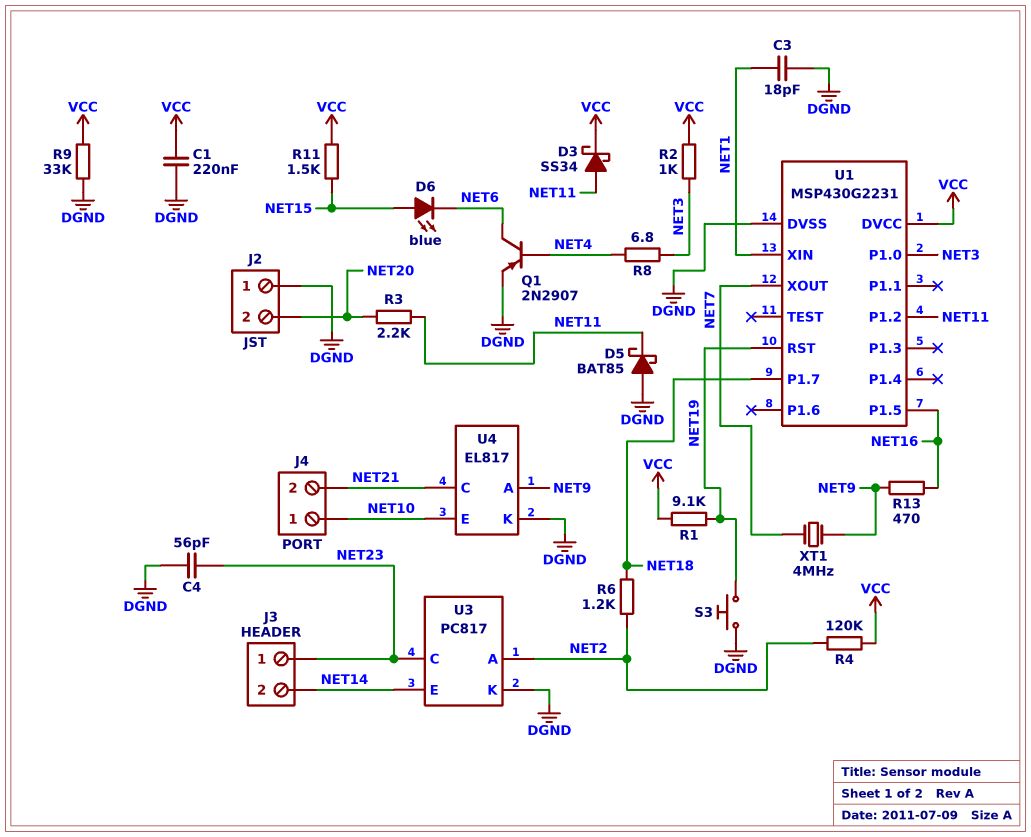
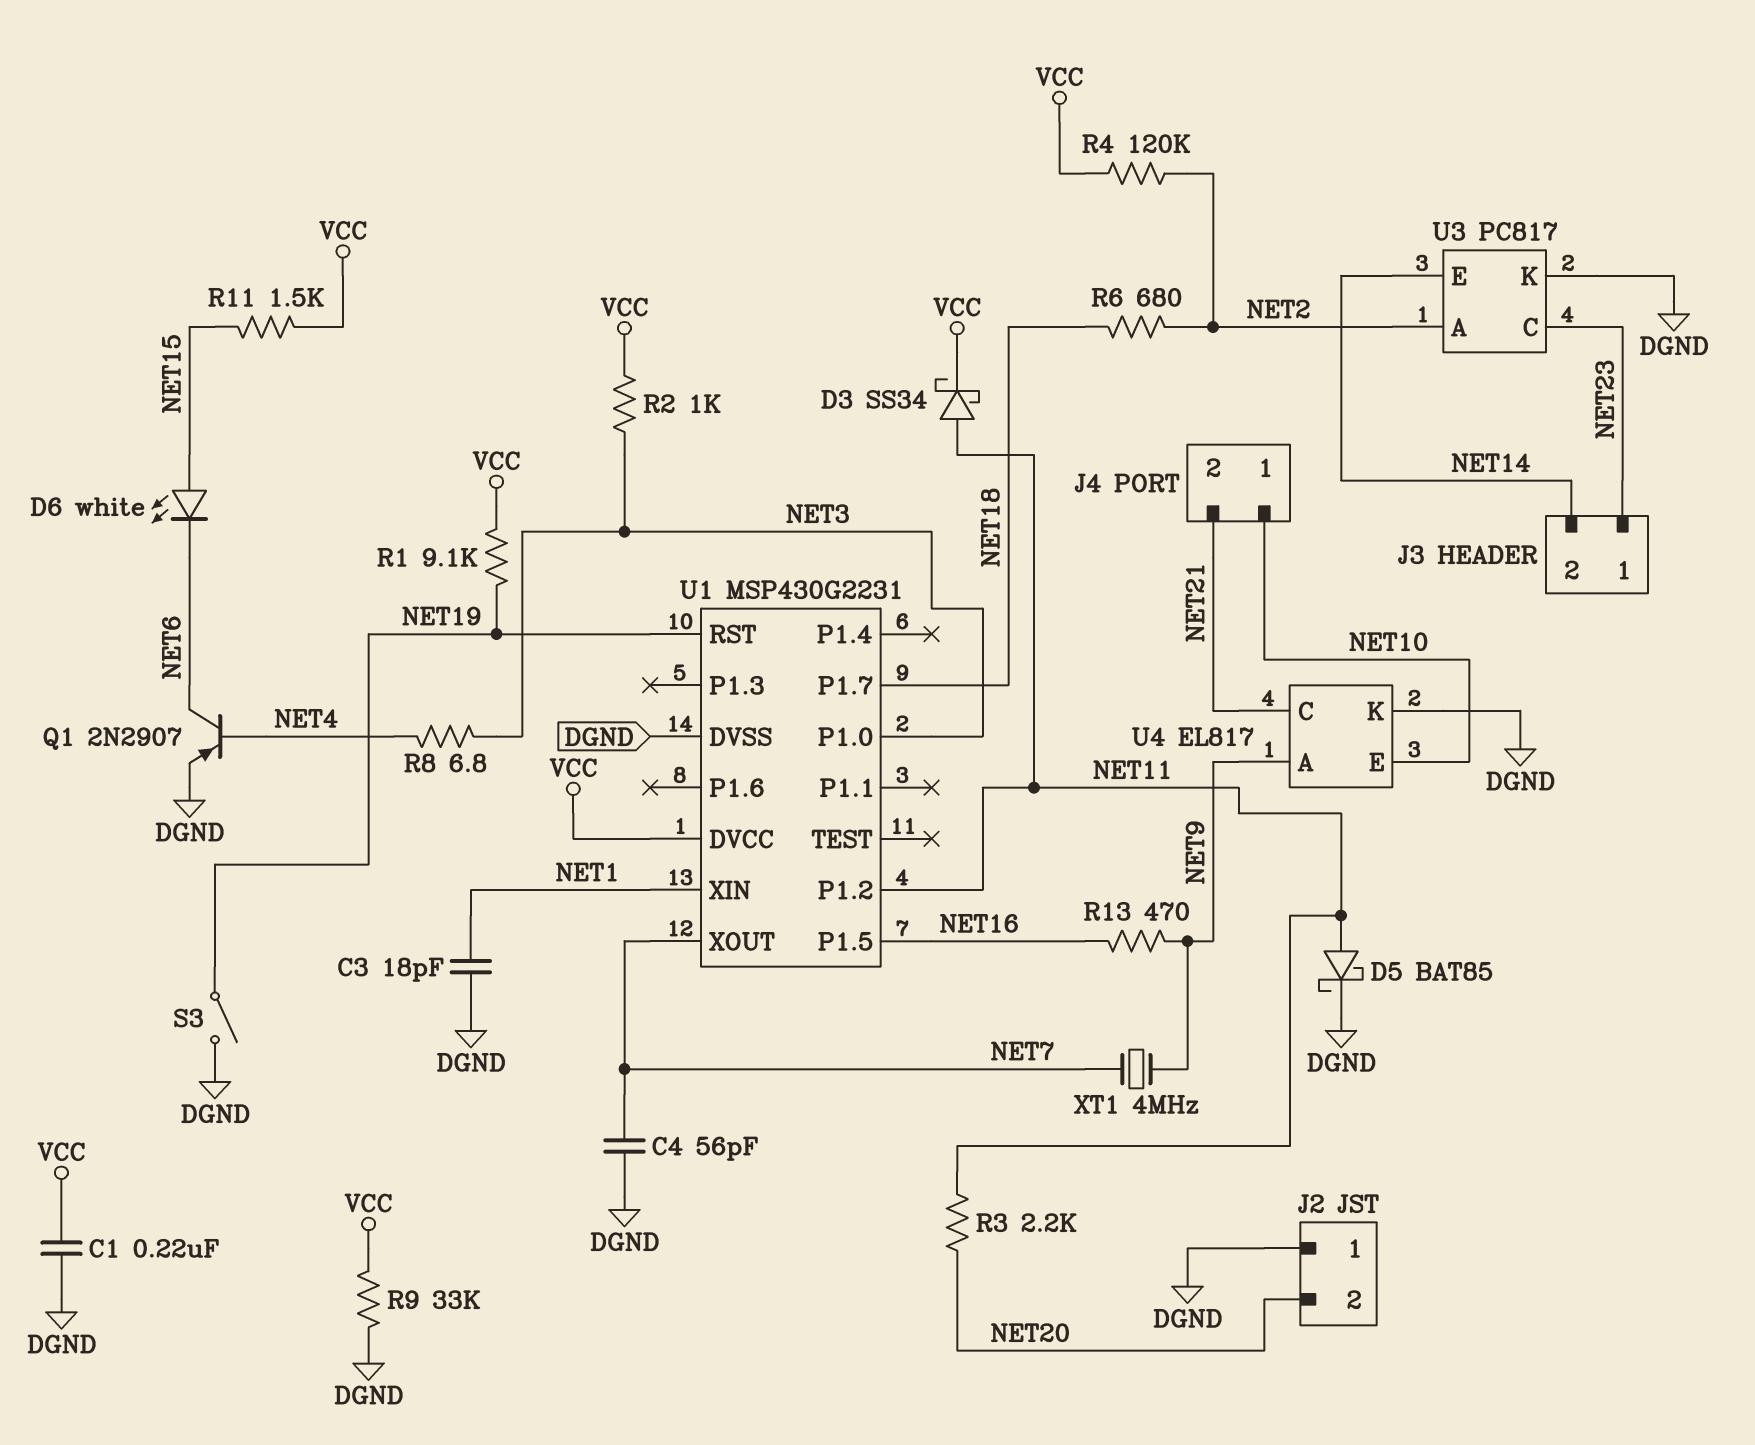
C4: 56pF (DGND, NET23) -> 56pF (DGND, NET7)
D5: schottky BAT85 (A DGND, K NET11) -> schottky BAT85 (A NET11, K DGND)
D6: LED blue (A NET15, K NET6) -> LED white (A NET15, K NET6)
R6: 1.2k (NET2, NET18) -> 680 (NET2, NET18)
S3: button (DGND, NET19) -> switch (DGND, NET19)

